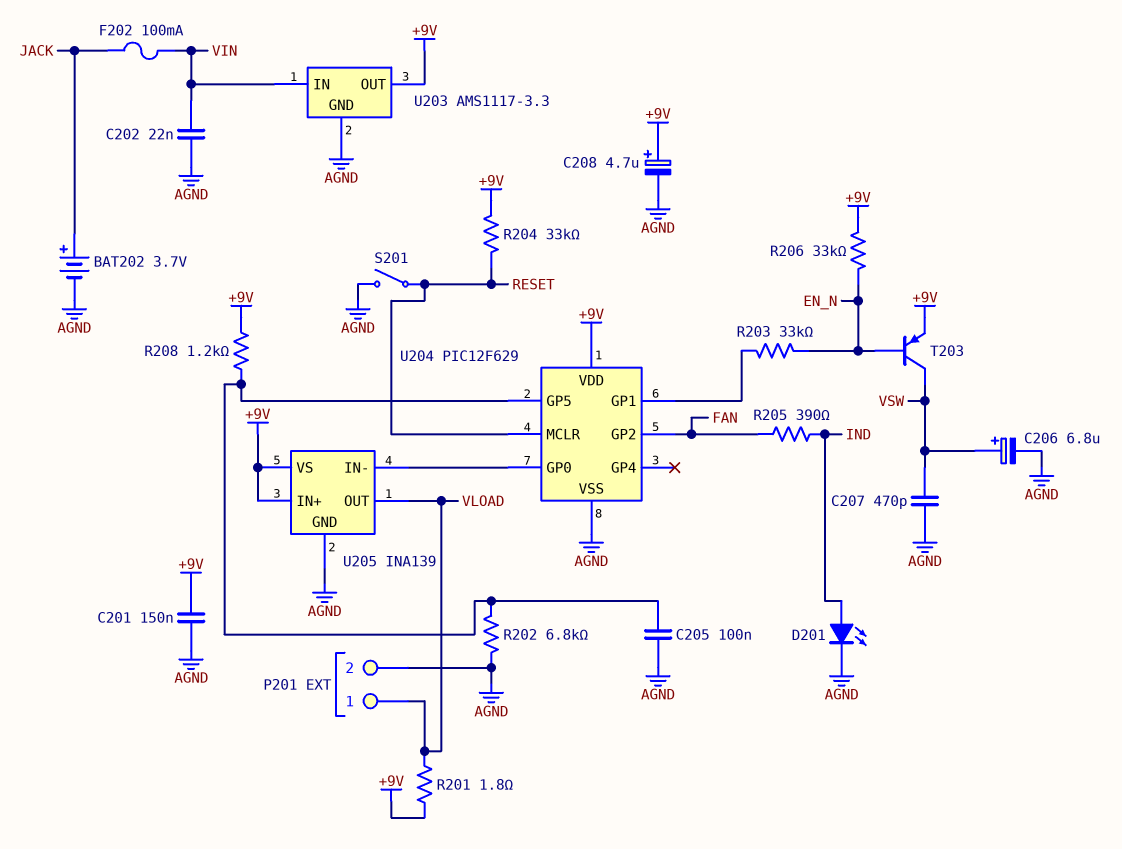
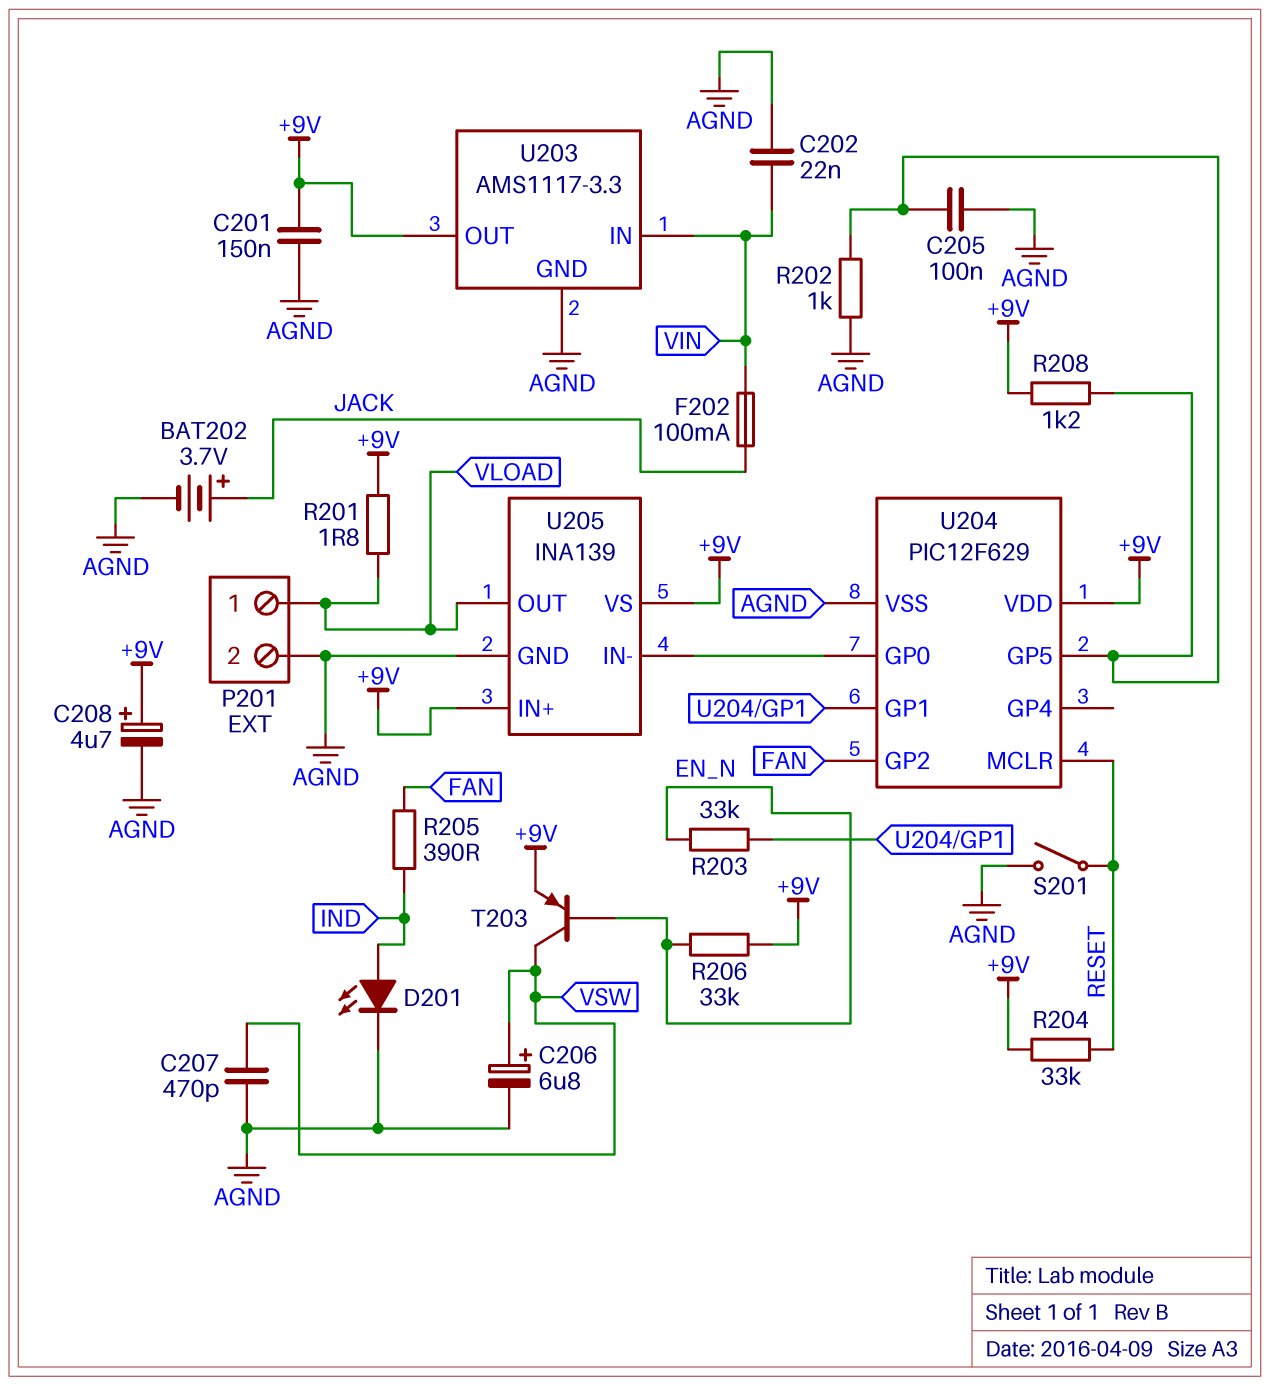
R202: 6.8k (AGND, U204/GP5) -> 1k (AGND, U204/GP5)

